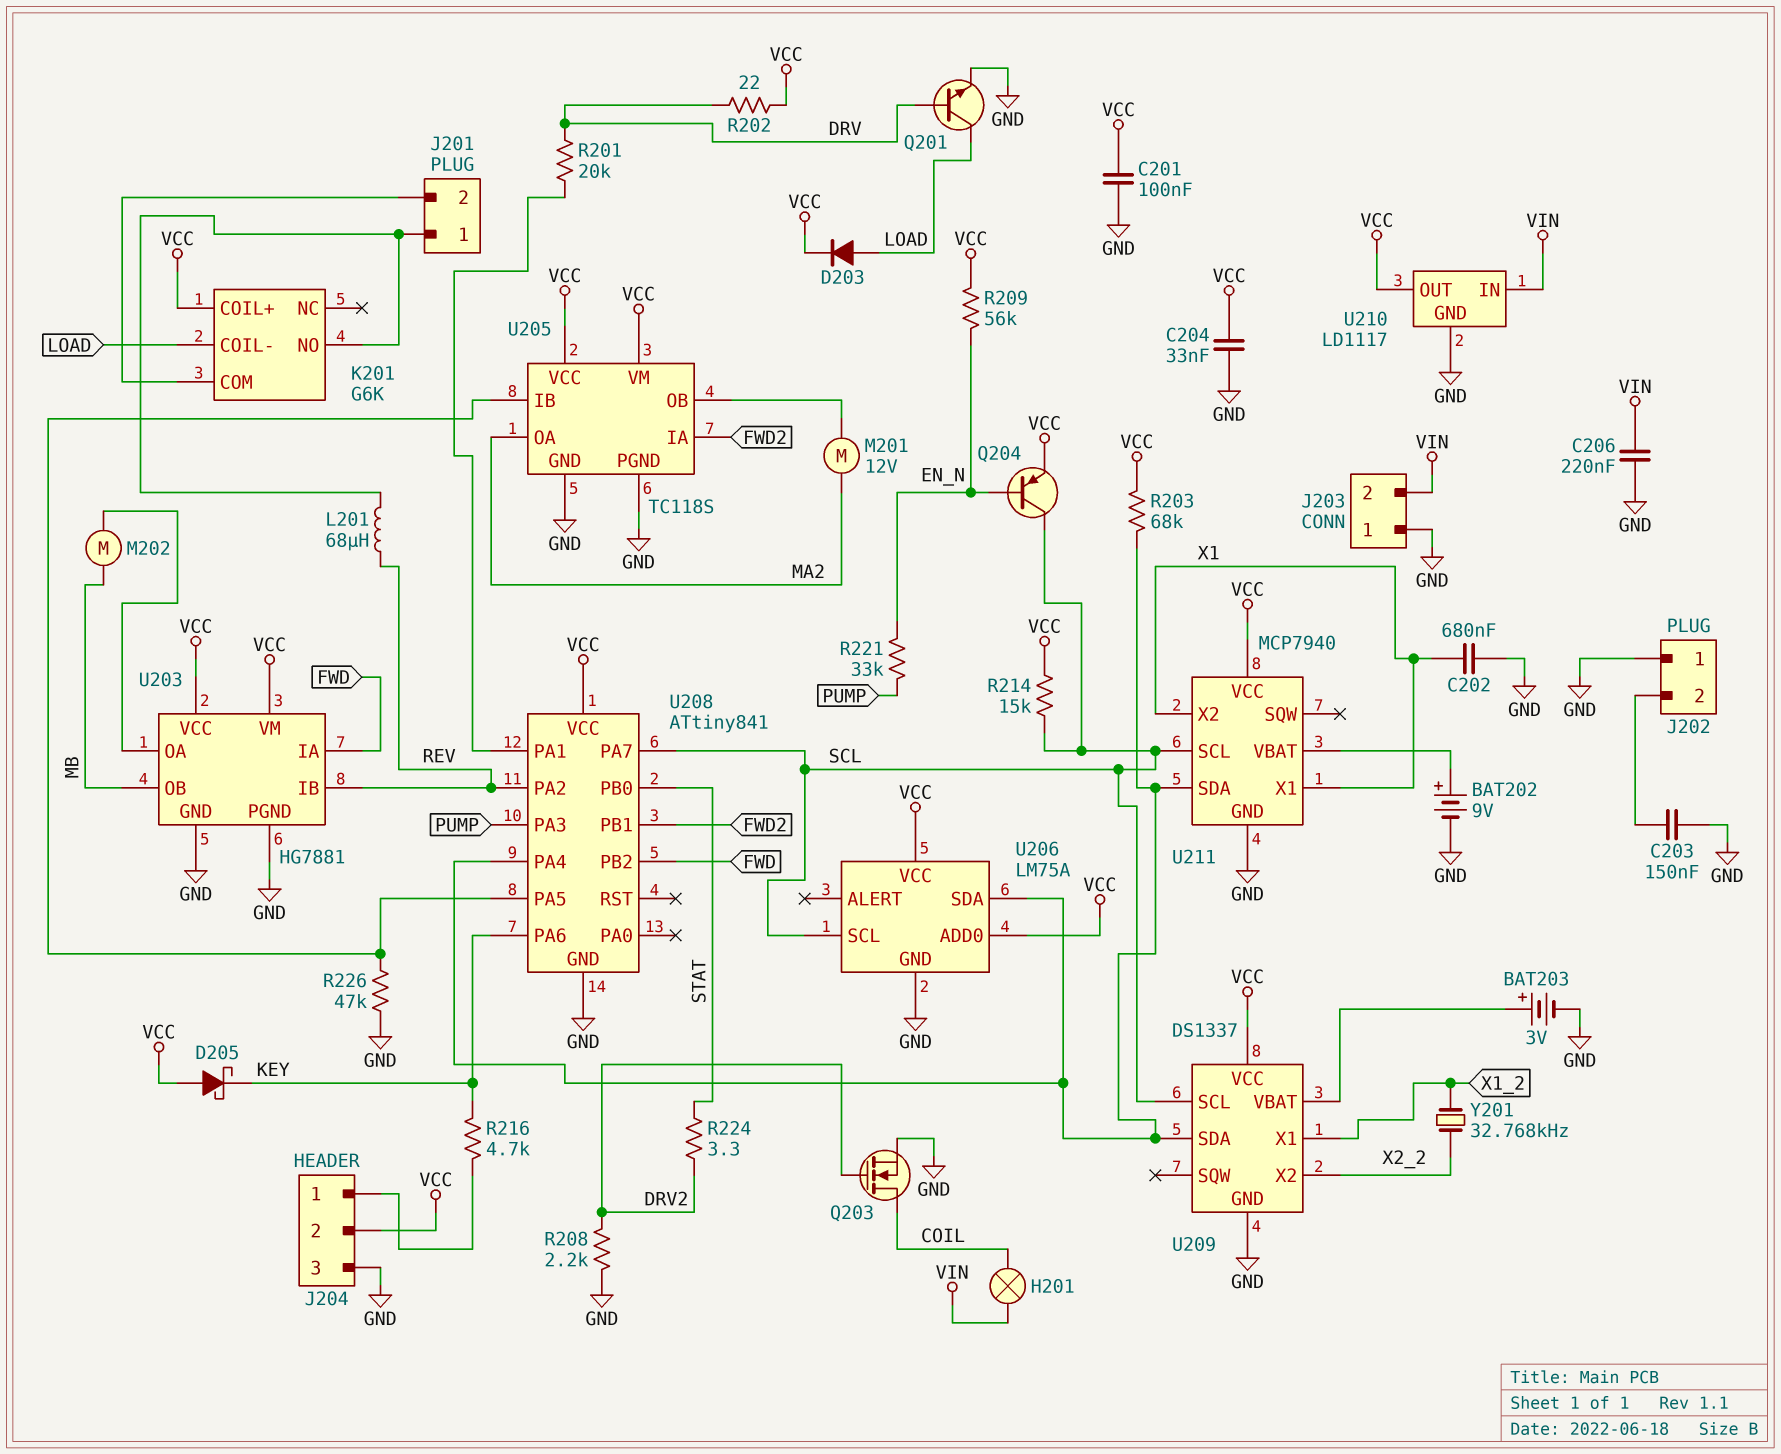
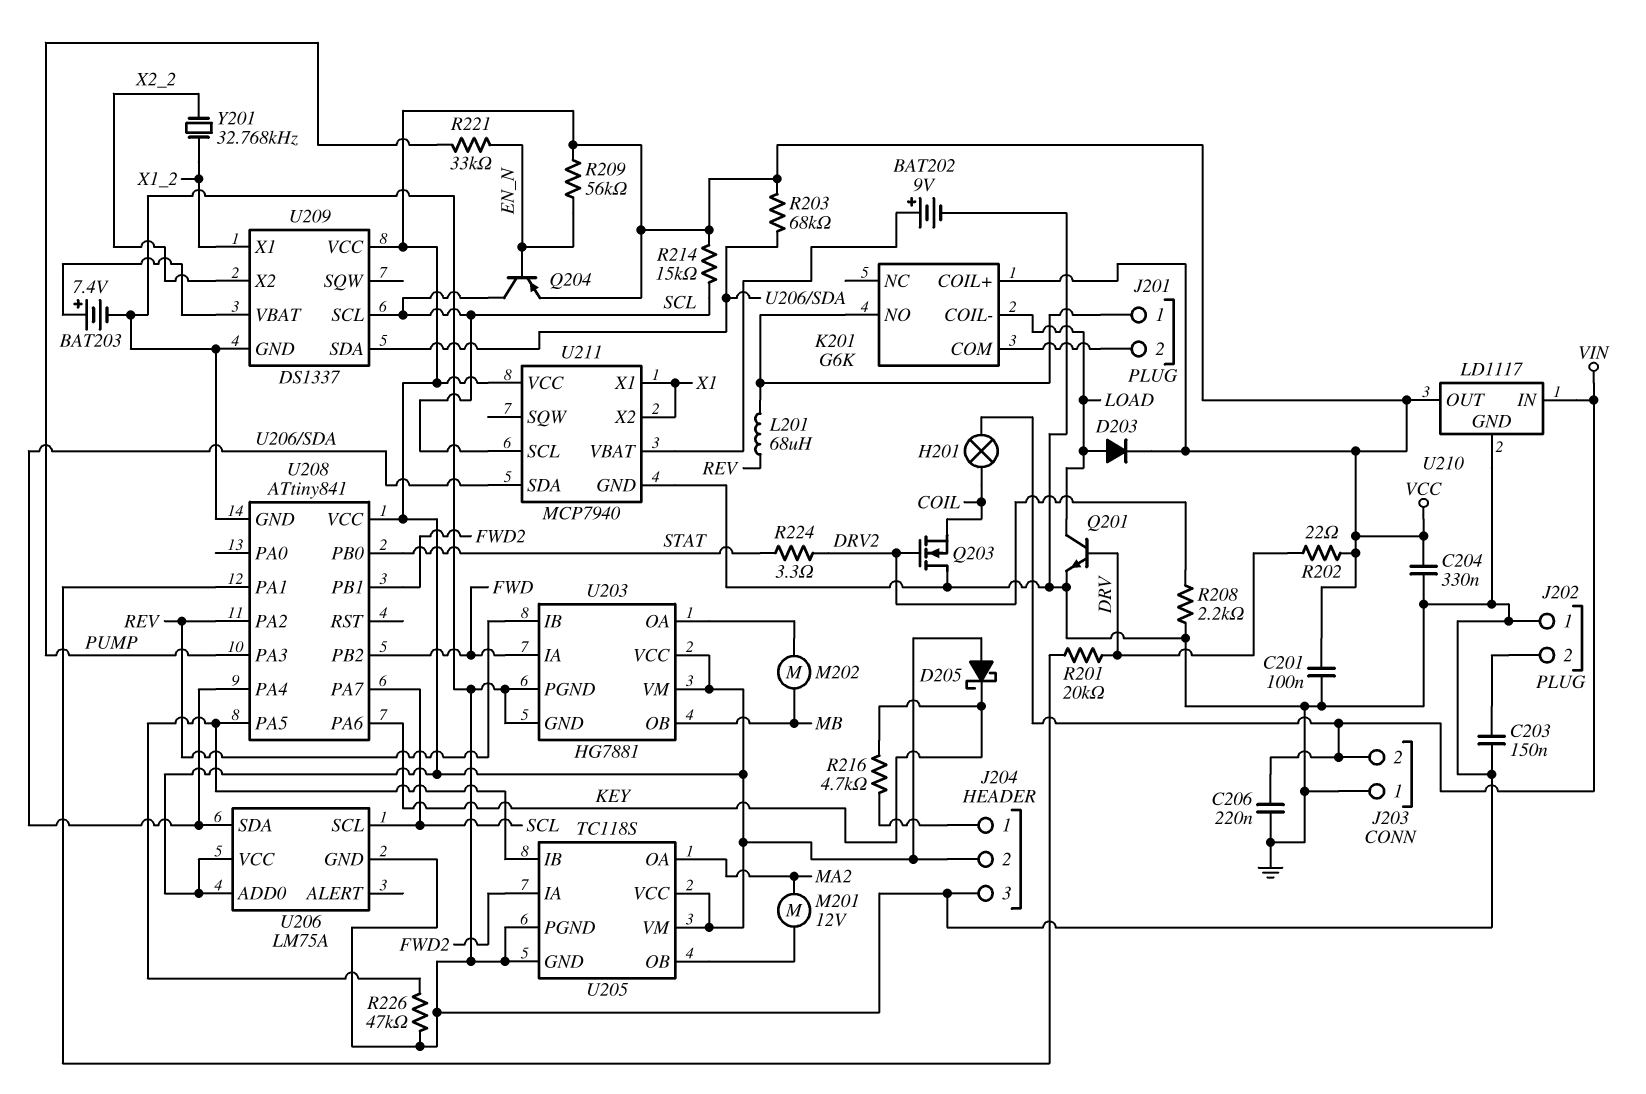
BAT203: 3V (plus U209/VBAT, minus GND) -> 7.4V (plus U209/VBAT, minus GND)
C202: 680nF (GND, X1) -> none
C204: 33nF (GND, VCC) -> 330nF (GND, VCC)
Q203: NMOS (G DRV2, D COIL, S GND) -> NMOS (G DRV2, D GND, S COIL)

